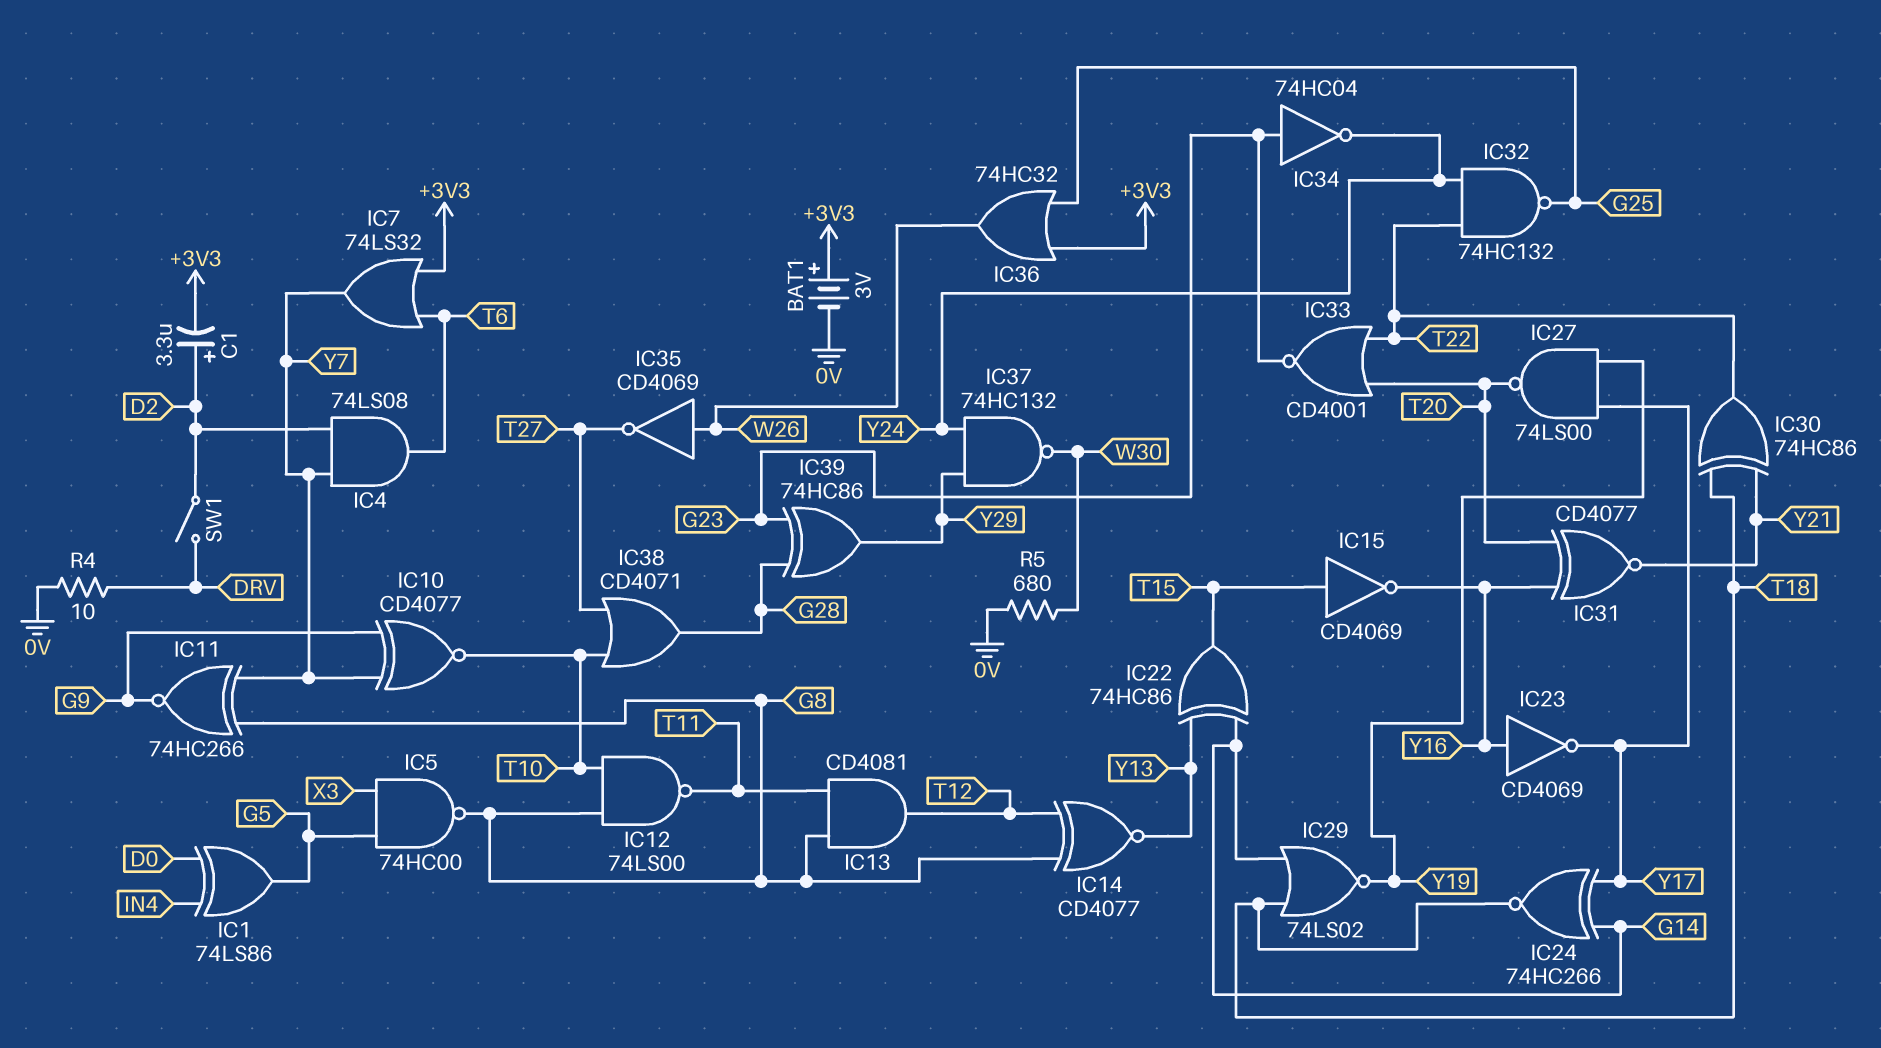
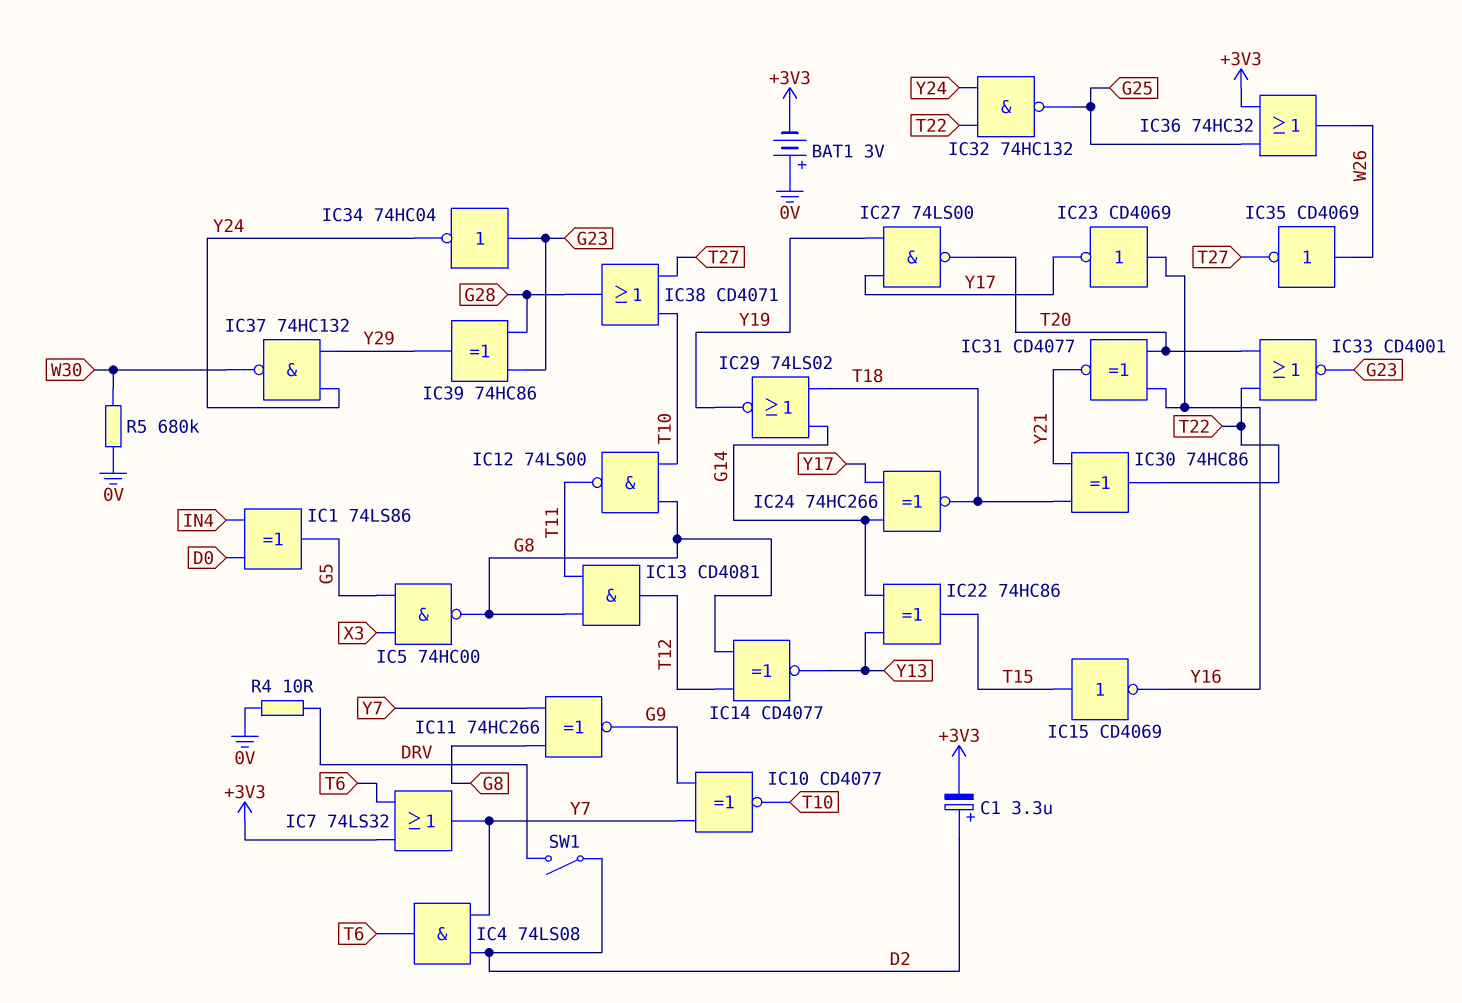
BAT1: 3V (plus +3V3, minus 0V) -> 3V (plus 0V, minus +3V3)
R5: 680 (0V, W30) -> 680k (0V, W30)

